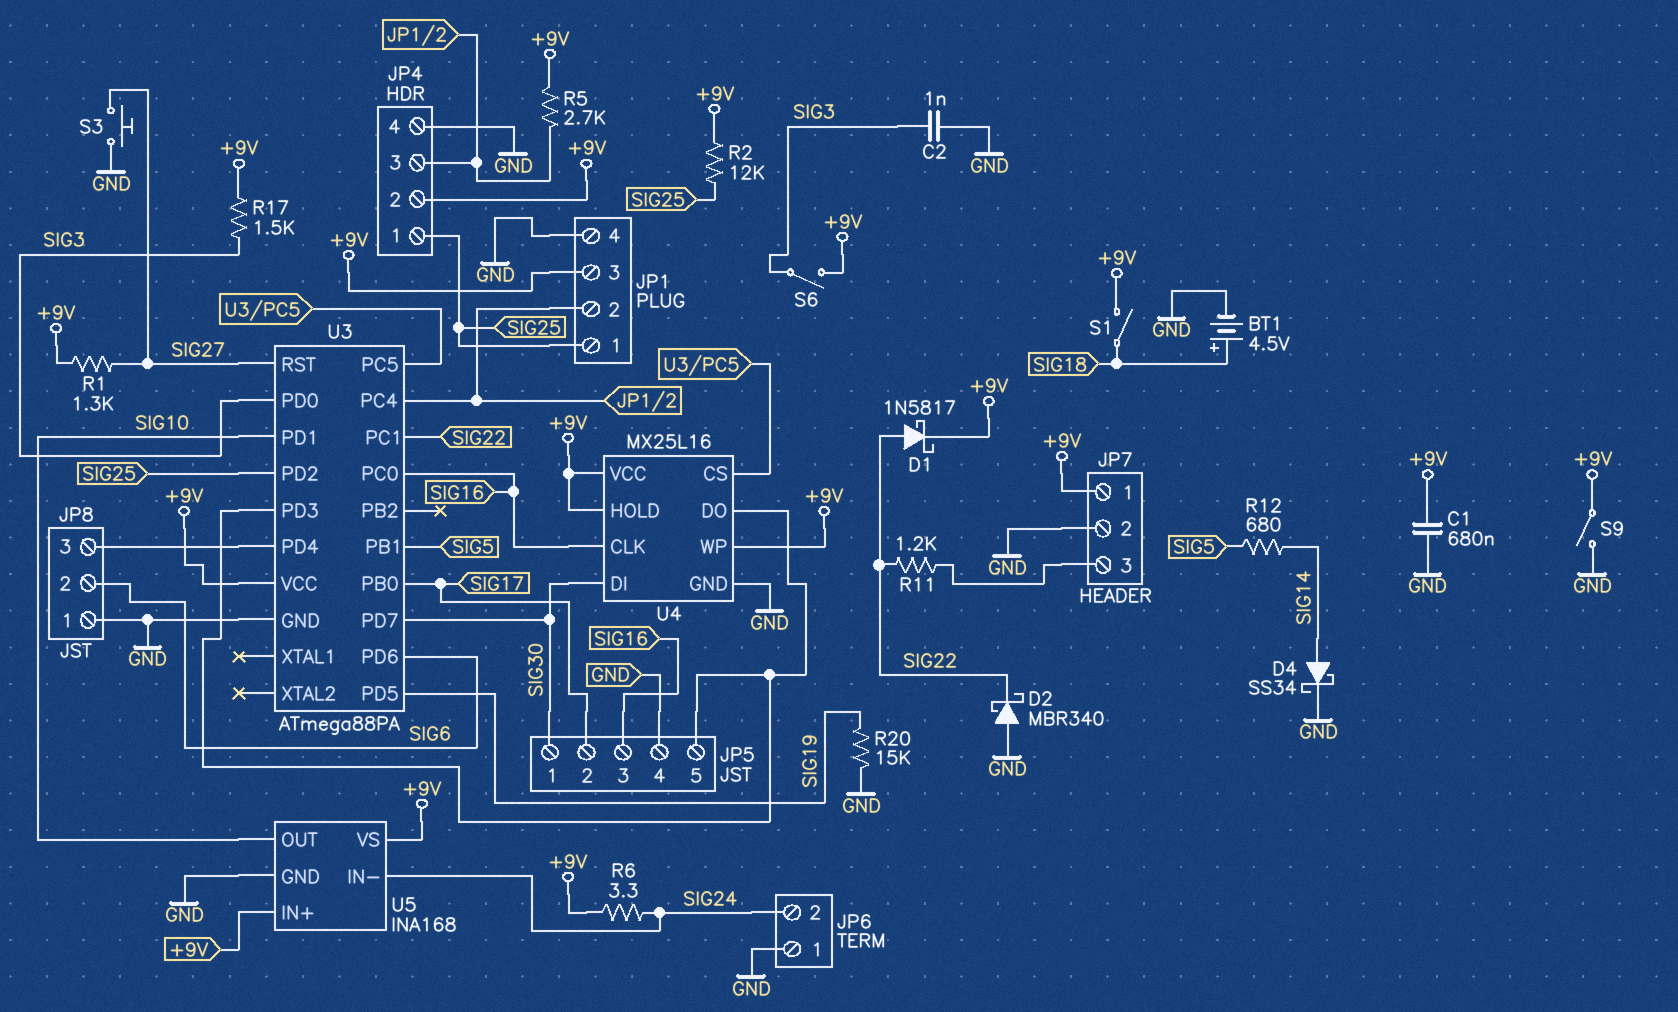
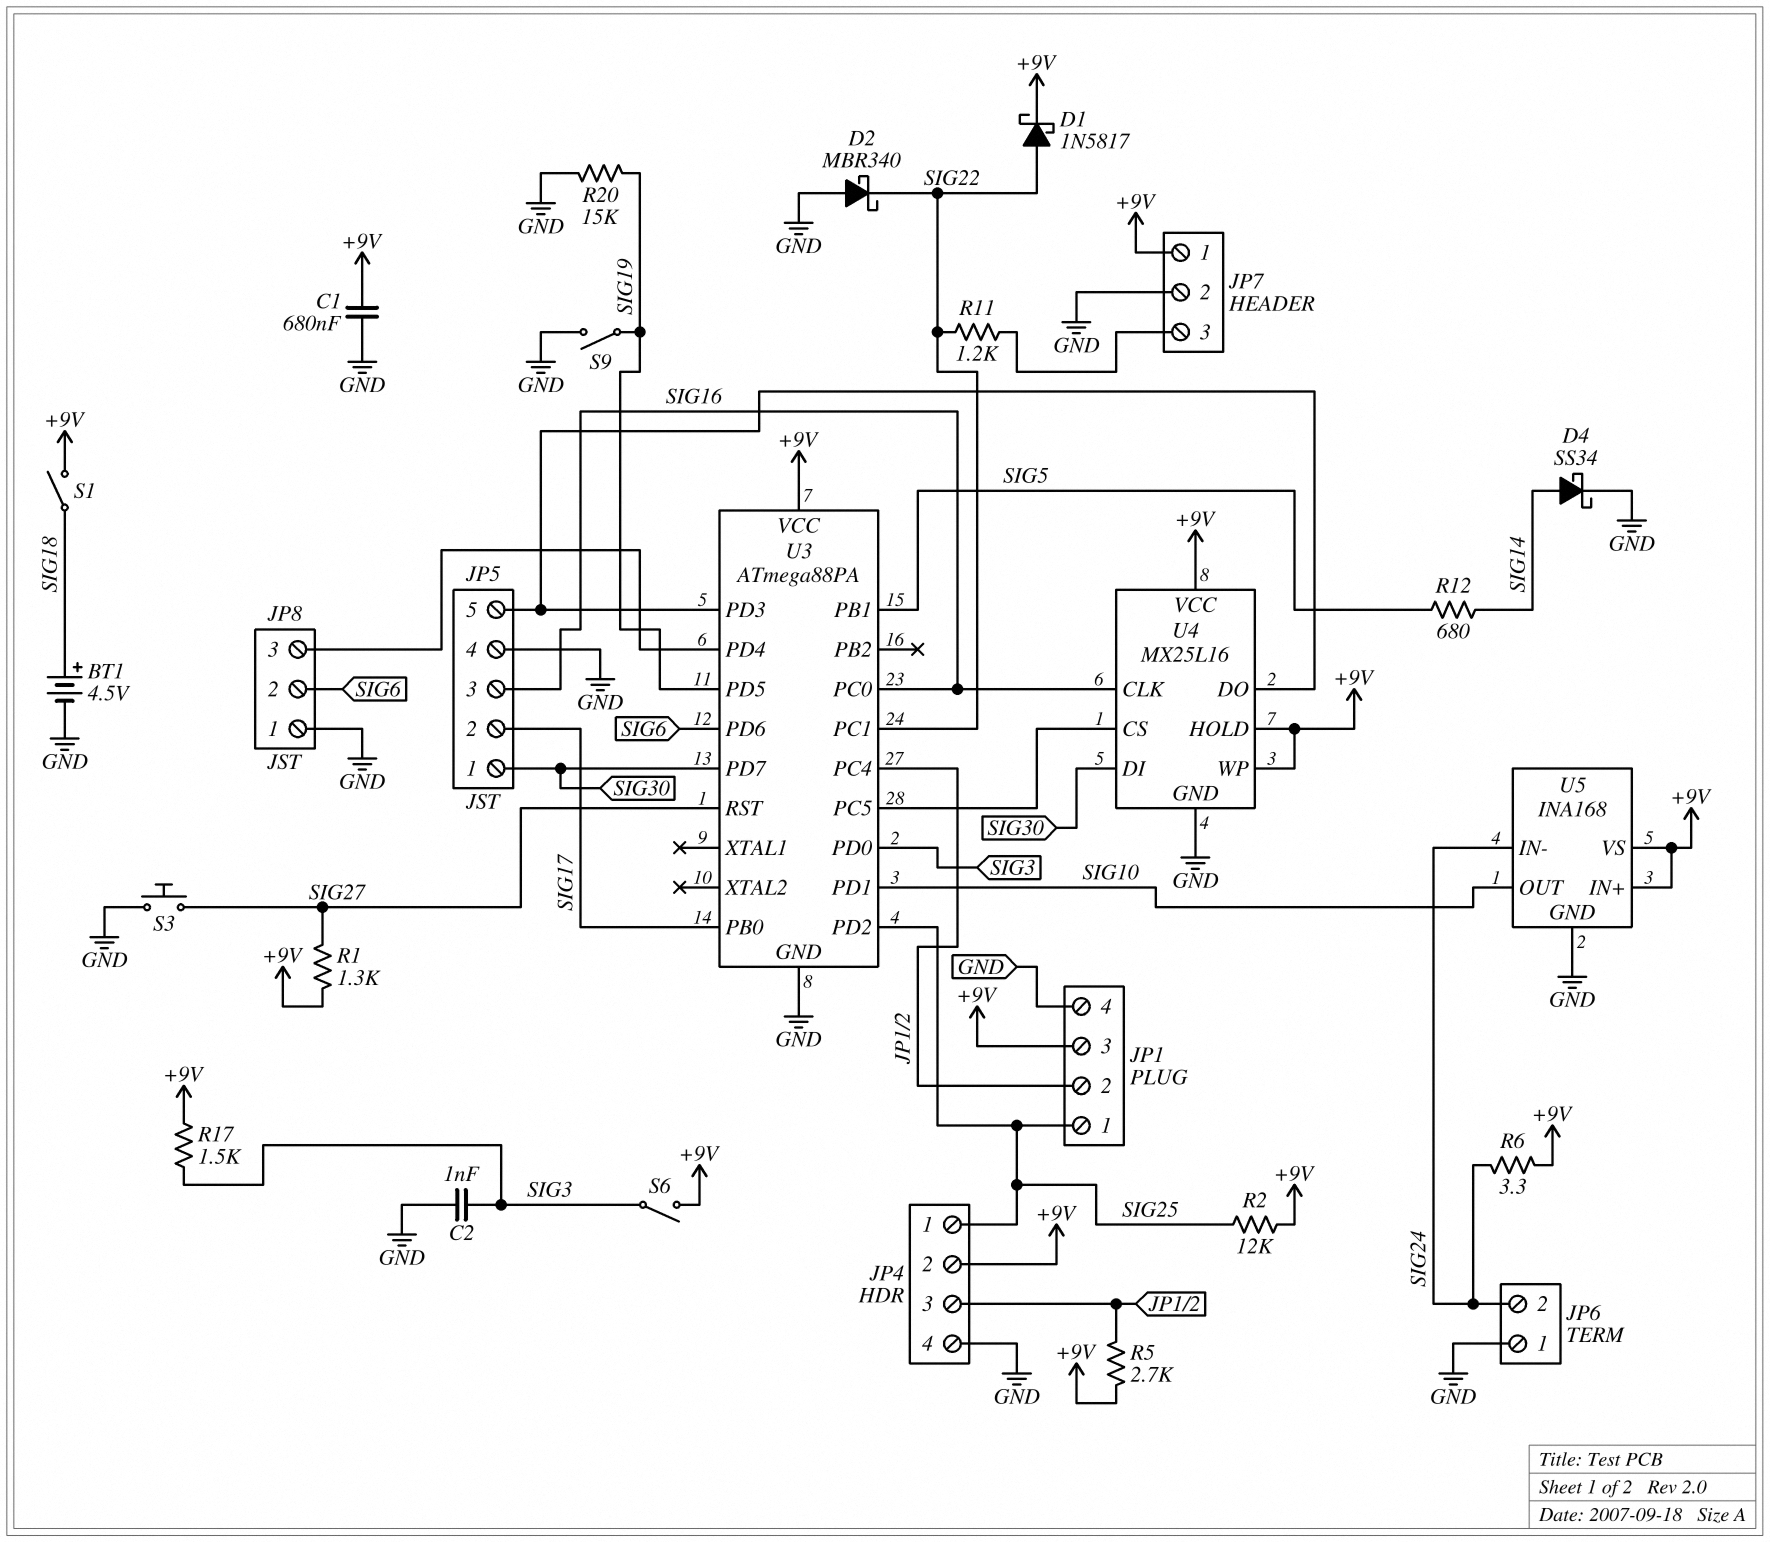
S9: switch (+9V, GND) -> switch (GND, SIG19)

